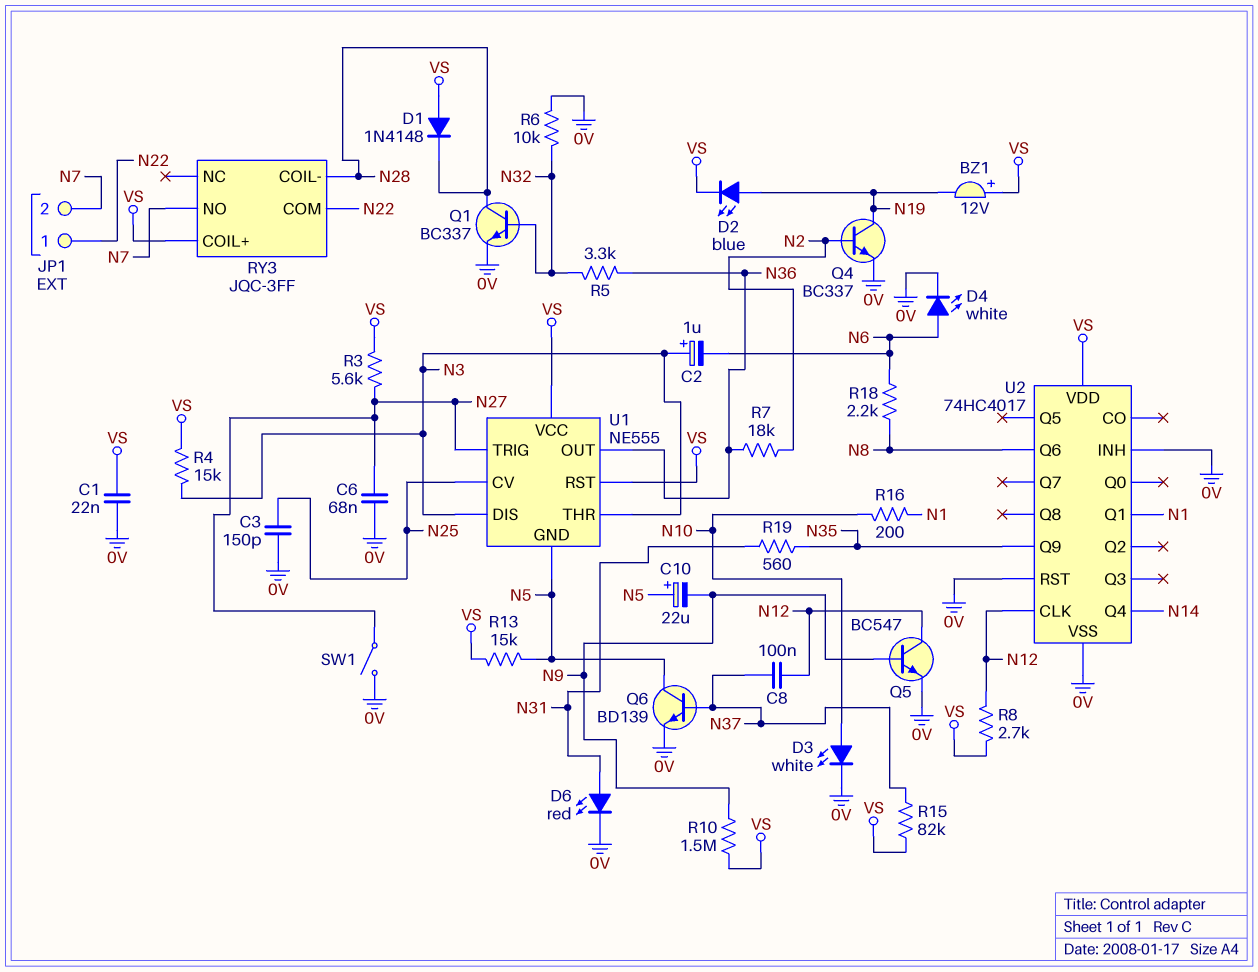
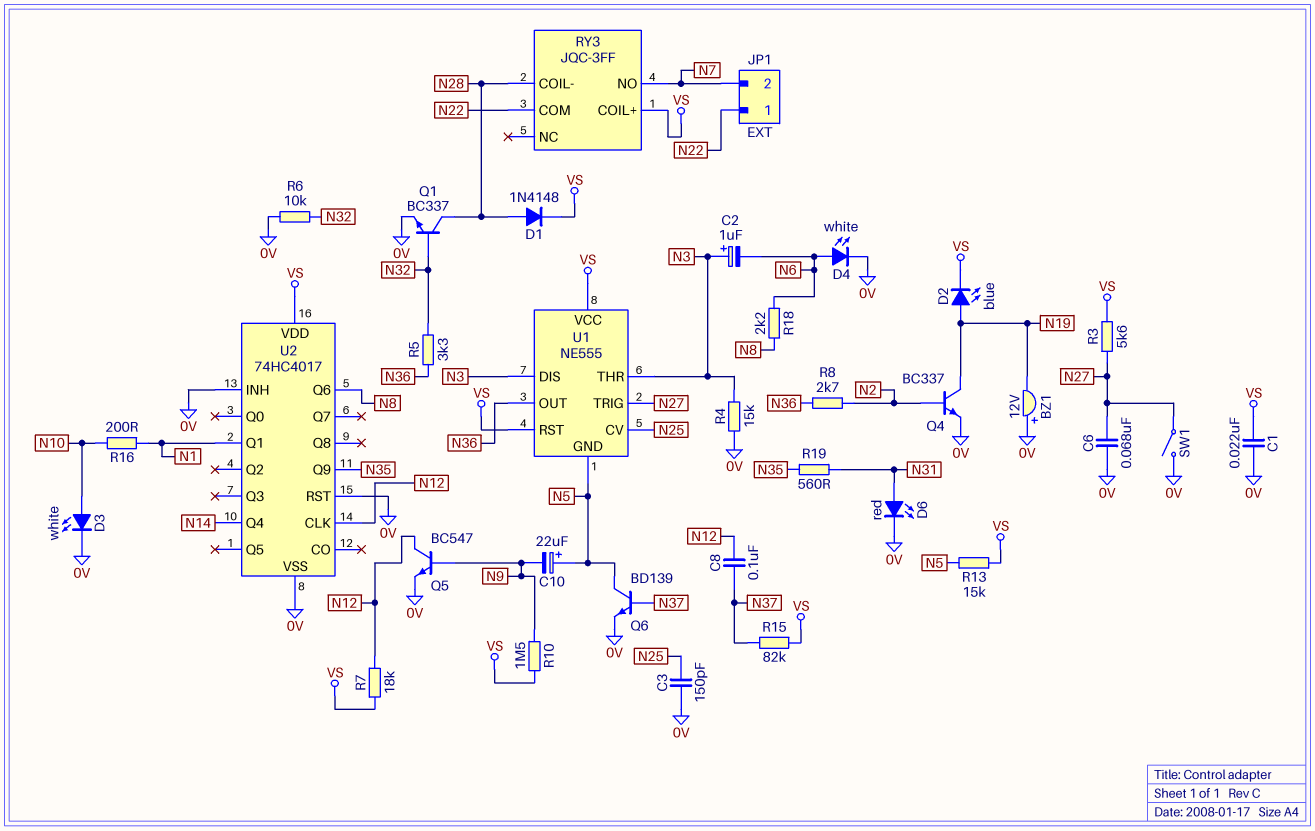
BZ1: buzzer 12V (plus VS, minus N19) -> buzzer 12V (plus 0V, minus N19)
D1: diode 1N4148 (A VS, K N28) -> diode 1N4148 (A N28, K VS)
R4: 15k (N3, VS) -> 15k (0V, N3)
R7: 18k (N2, N36) -> 18k (N12, VS)
R8: 2.7k (N12, VS) -> 2.7k (N2, N36)

